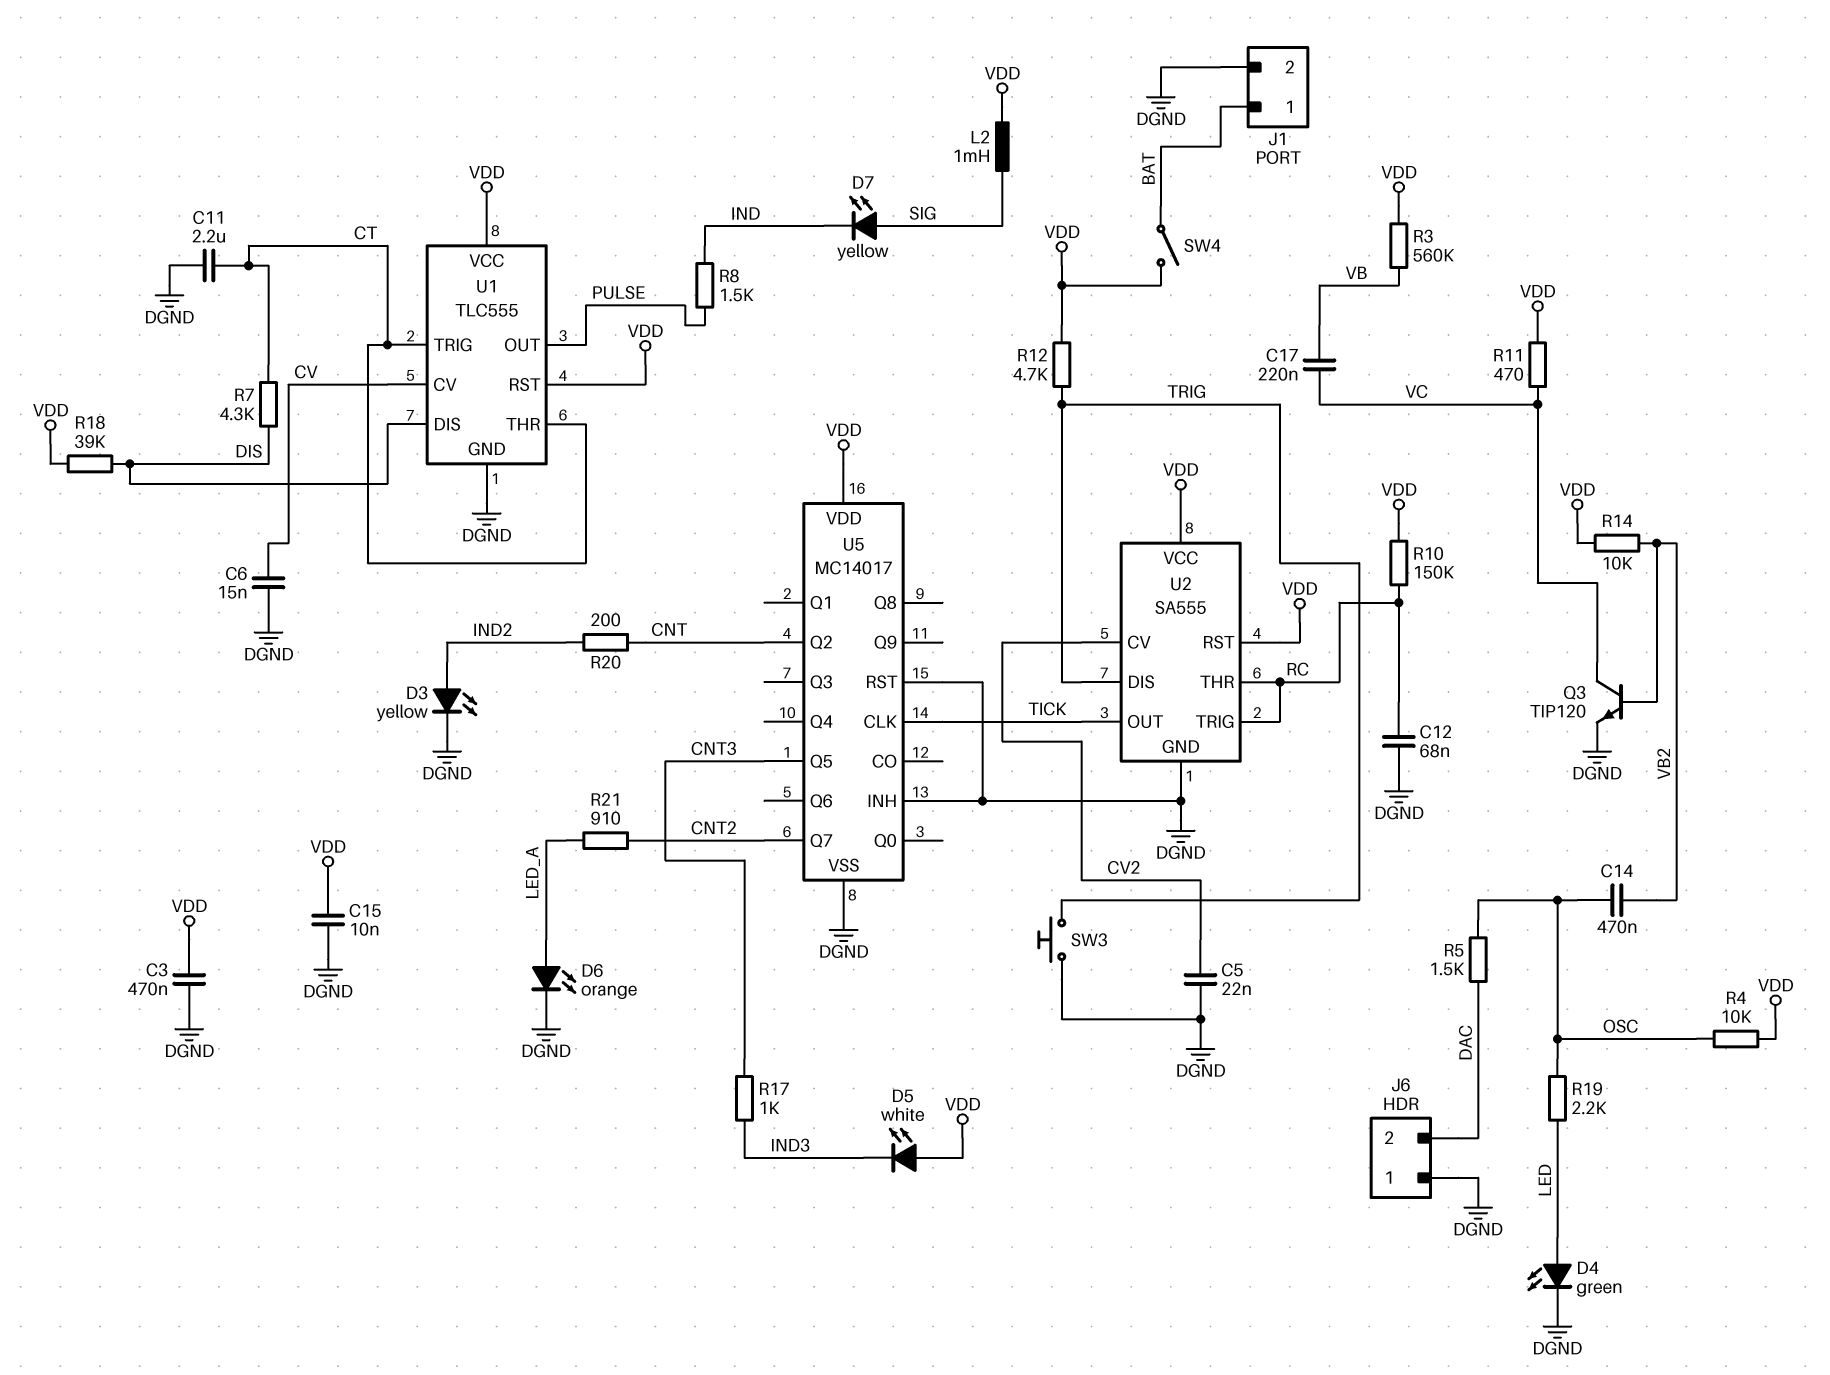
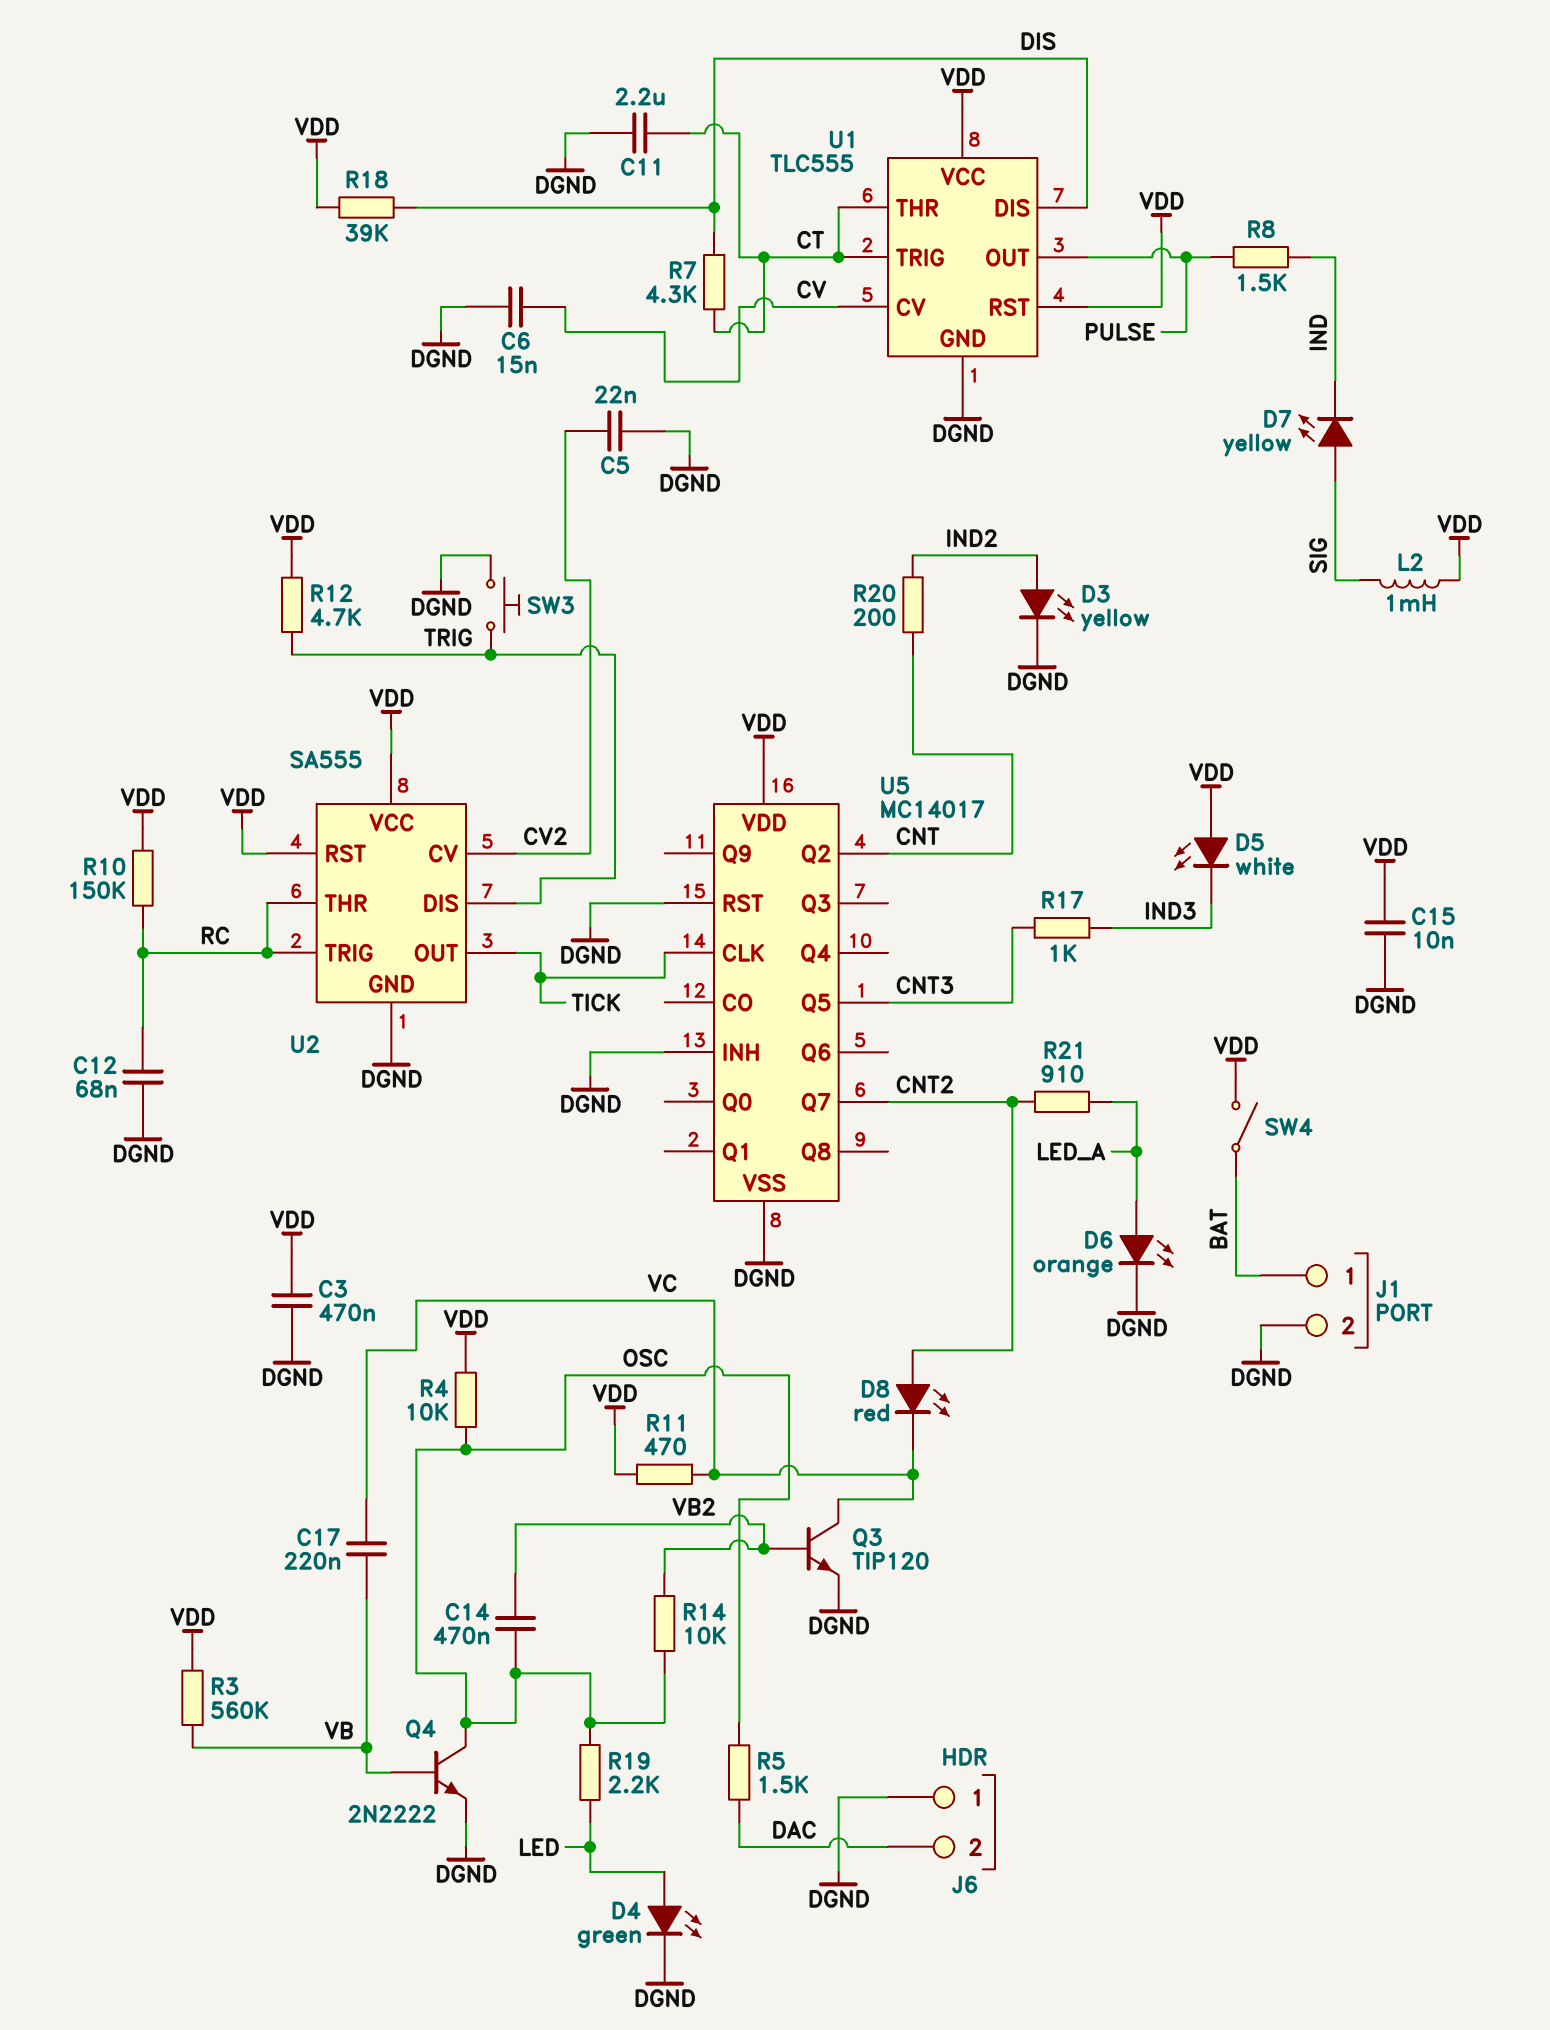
D8: none -> LED red (A CNT2, K VC)
Q4: none -> NPN 2N2222 (B VB, C OSC, E DGND)
R14: 10k (VB2, VDD) -> 10k (OSC, VB2)

